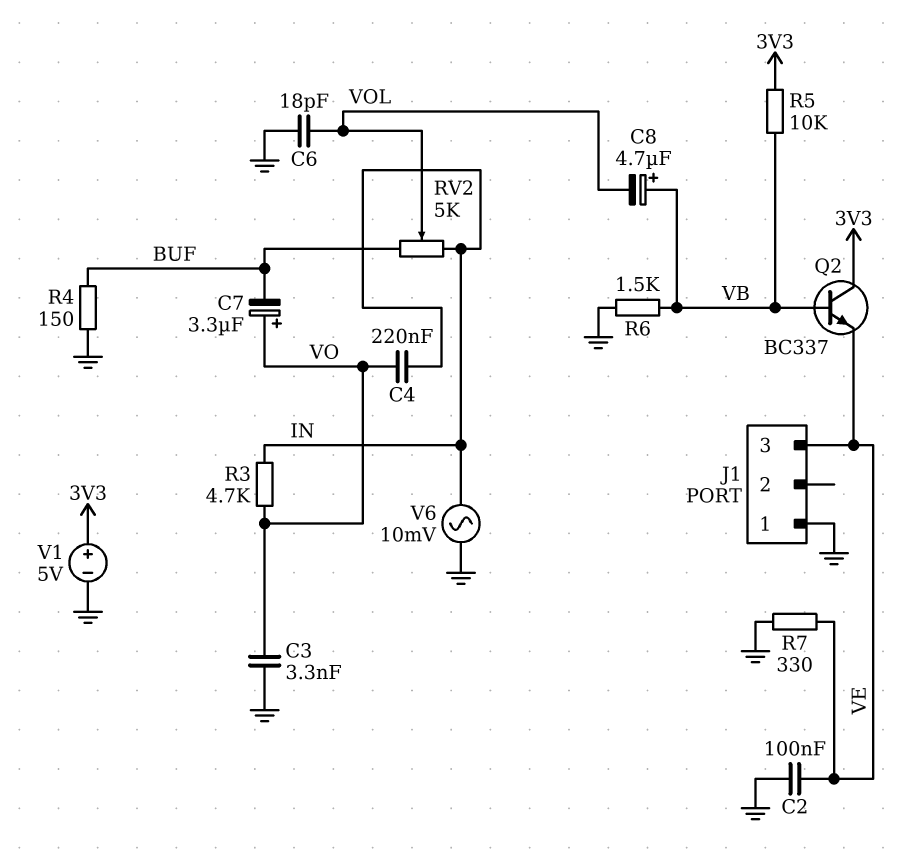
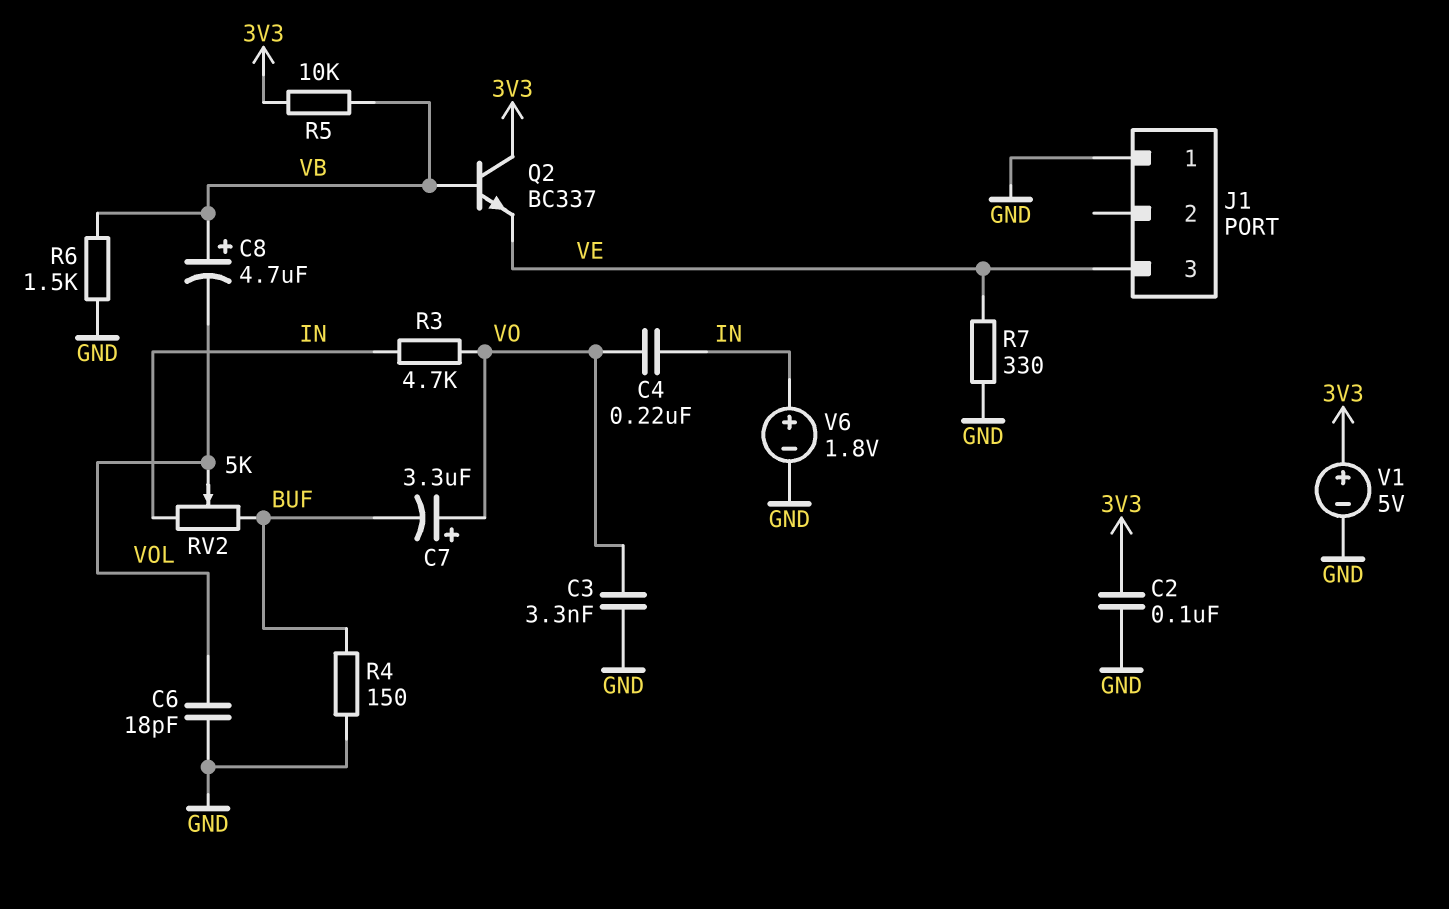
C2: 100nF (GND, VE) -> 100nF (3V3, GND)
V6: AC 10mV (GND, IN) -> 1.8V (plus IN, minus GND)

